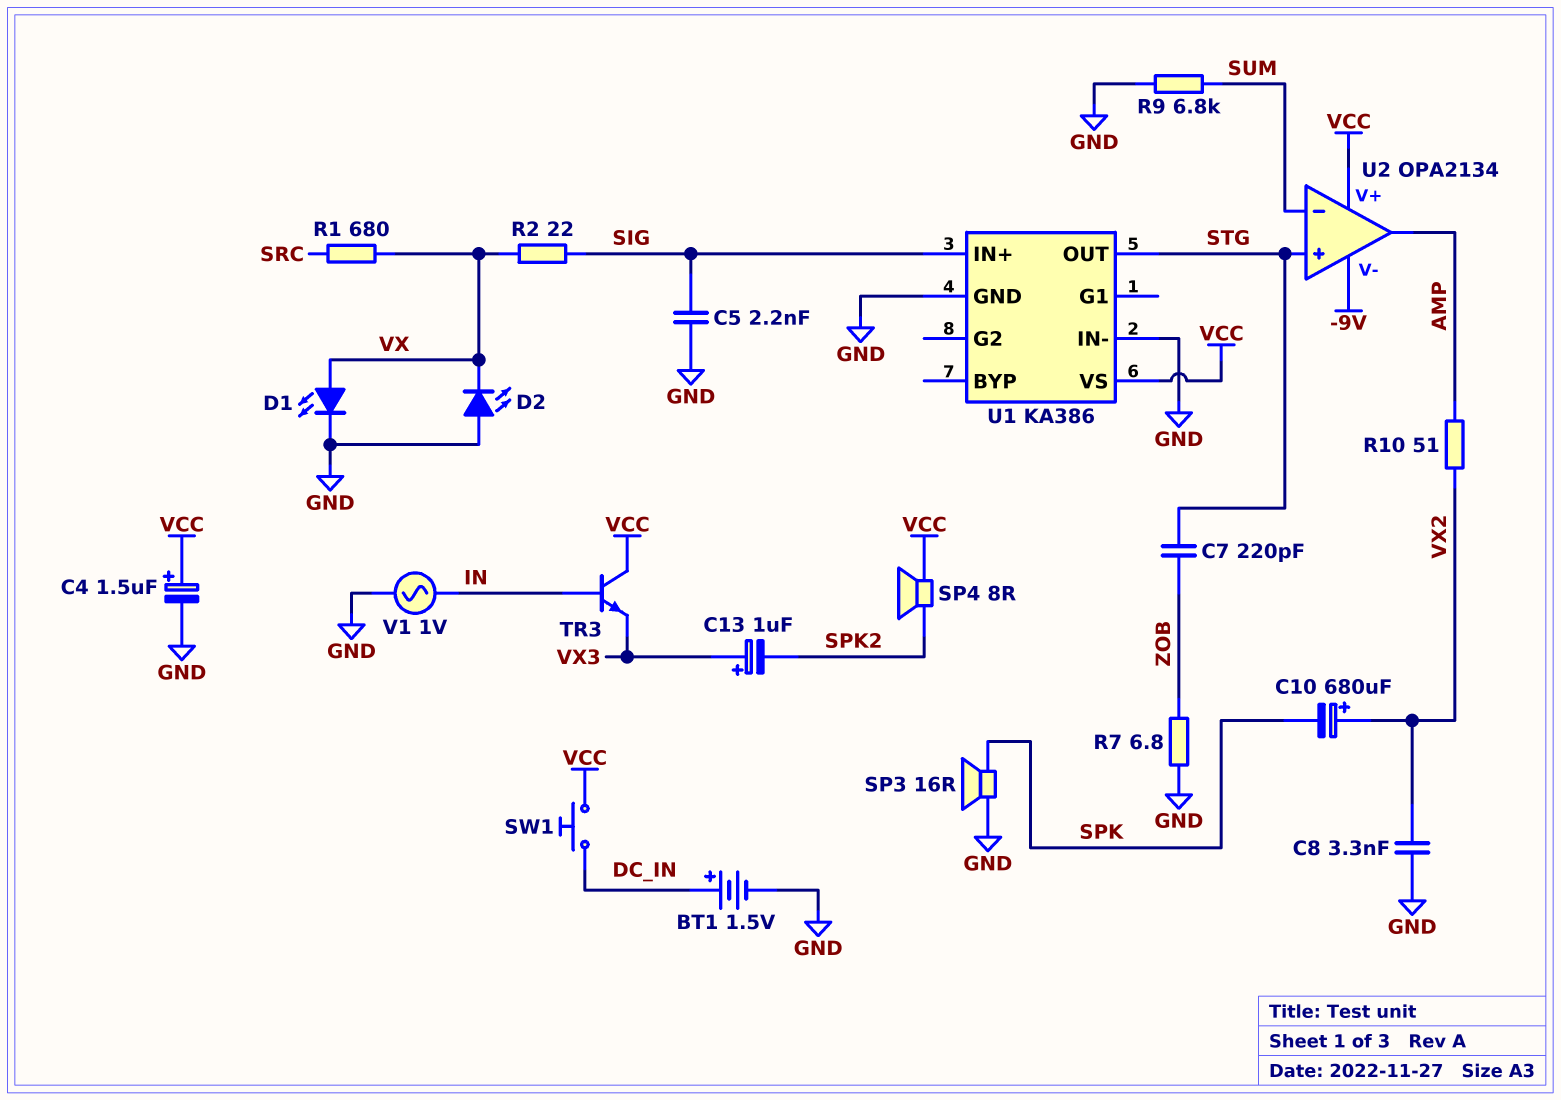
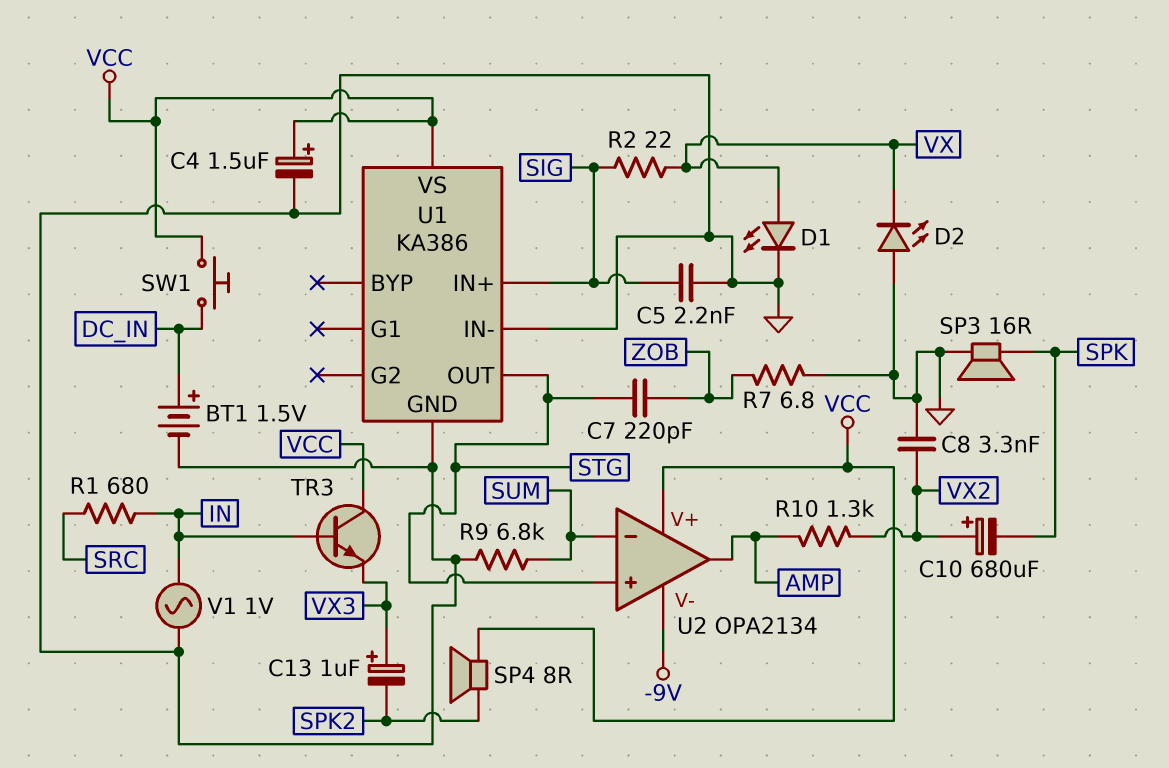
R1: 680 (SRC, VX) -> 680 (IN, SRC)
R10: 51 (AMP, VX2) -> 1.3k (AMP, VX2)

